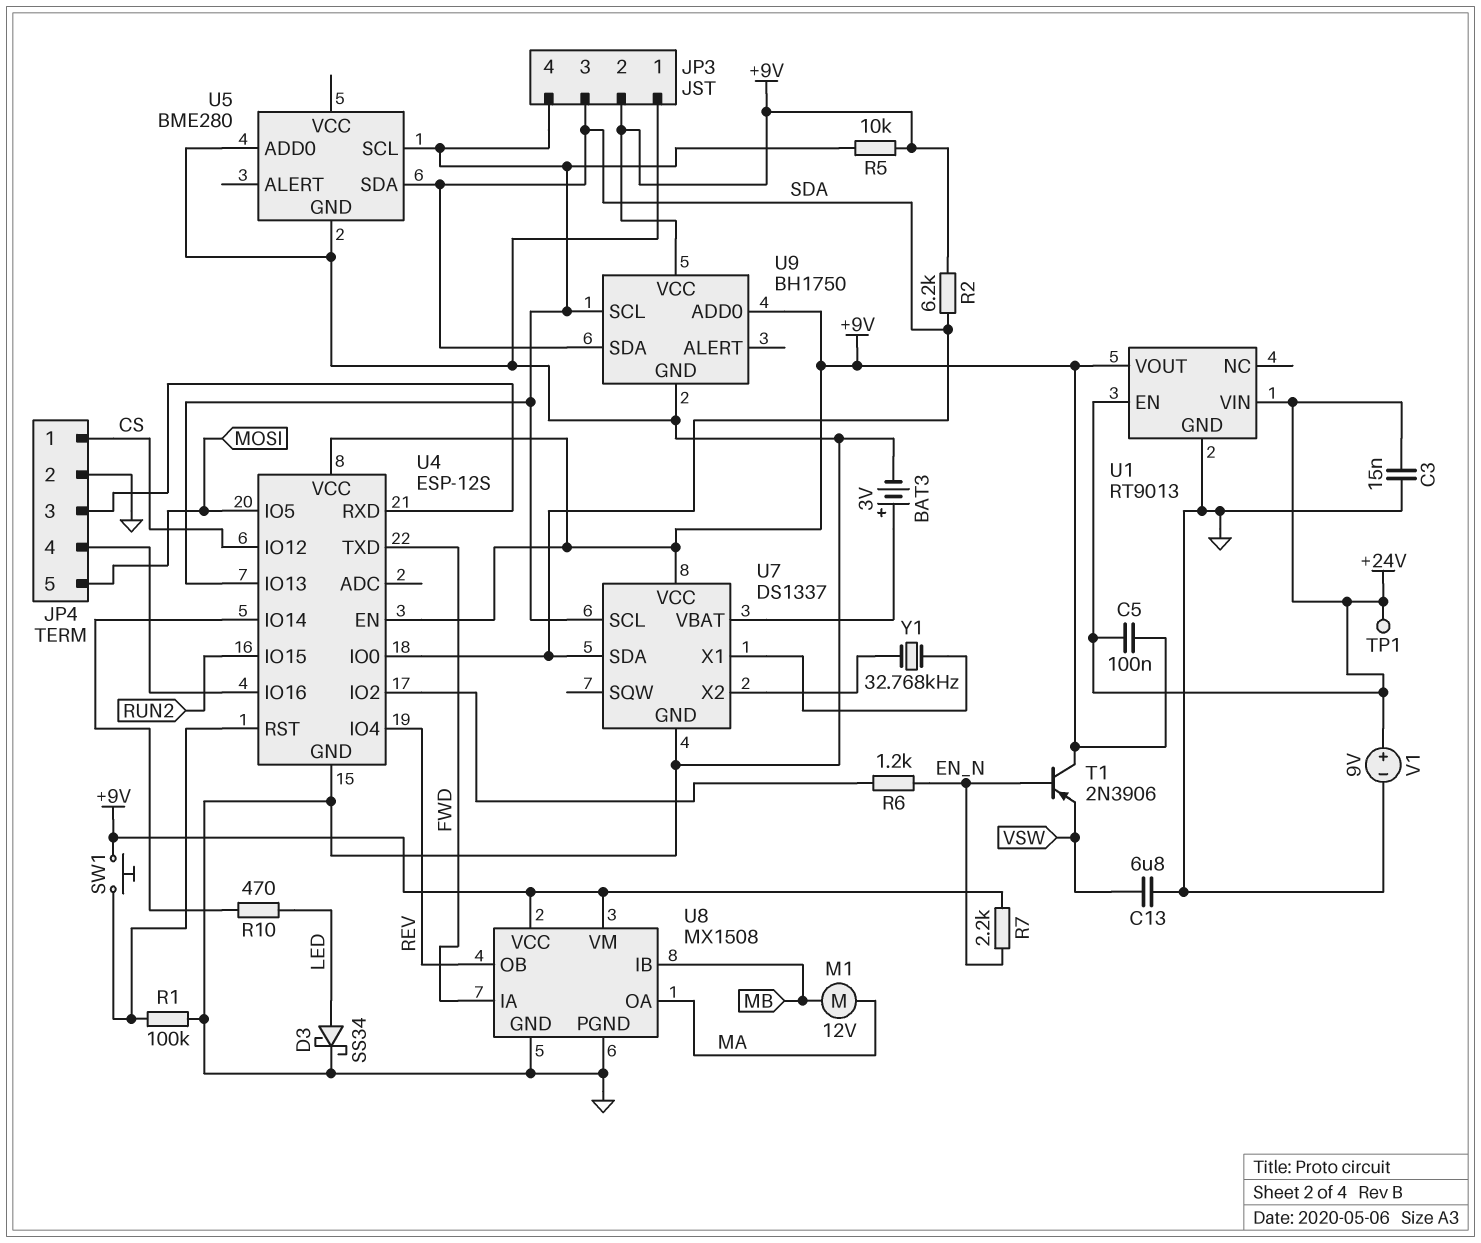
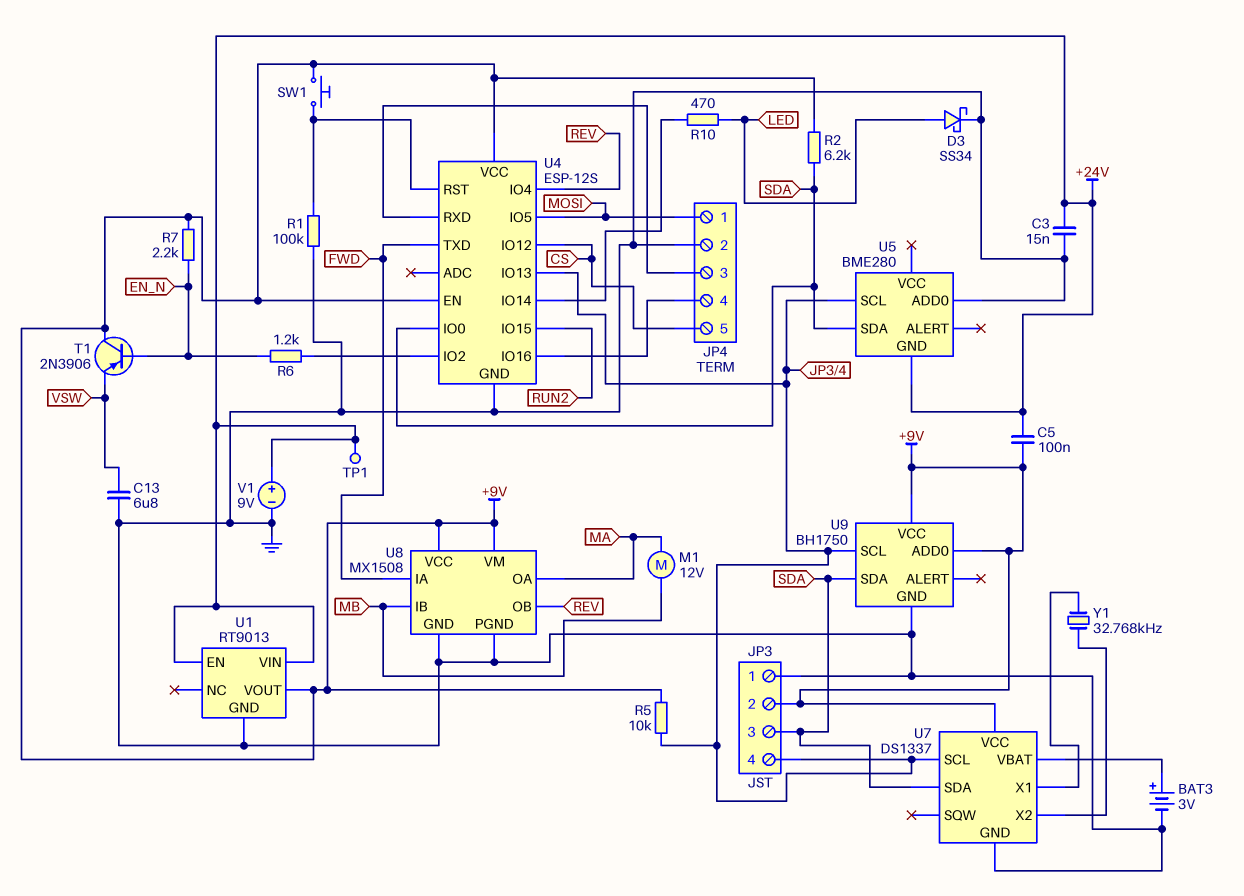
JP4 pin 1: CS -> MOSI
JP4 pin 5: MOSI -> CS
U5 pin GND: GND -> +24V

